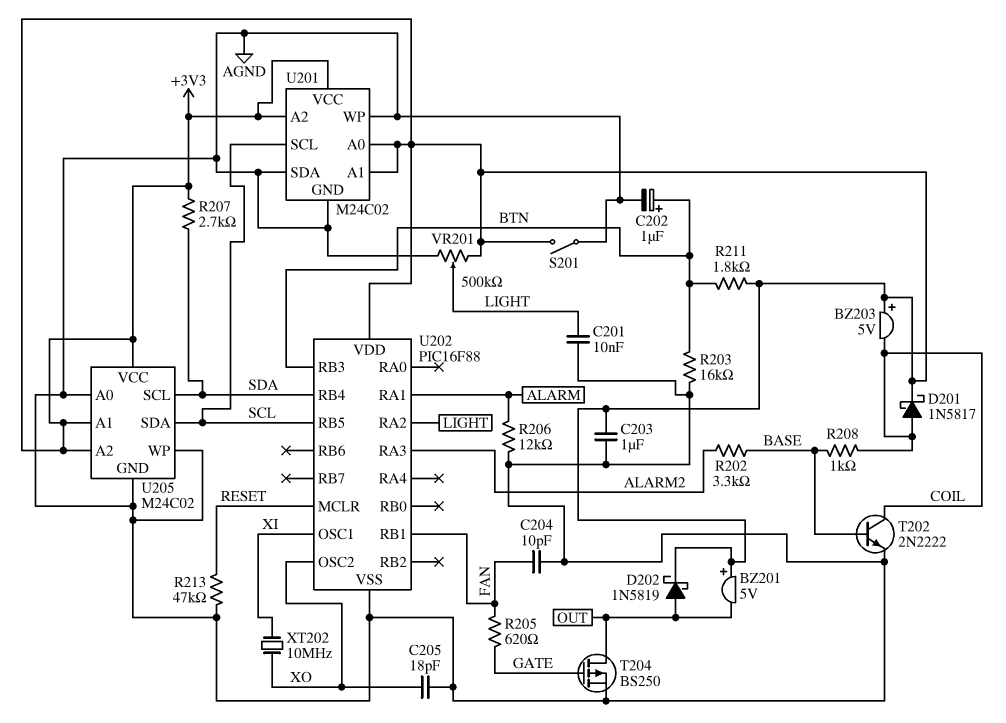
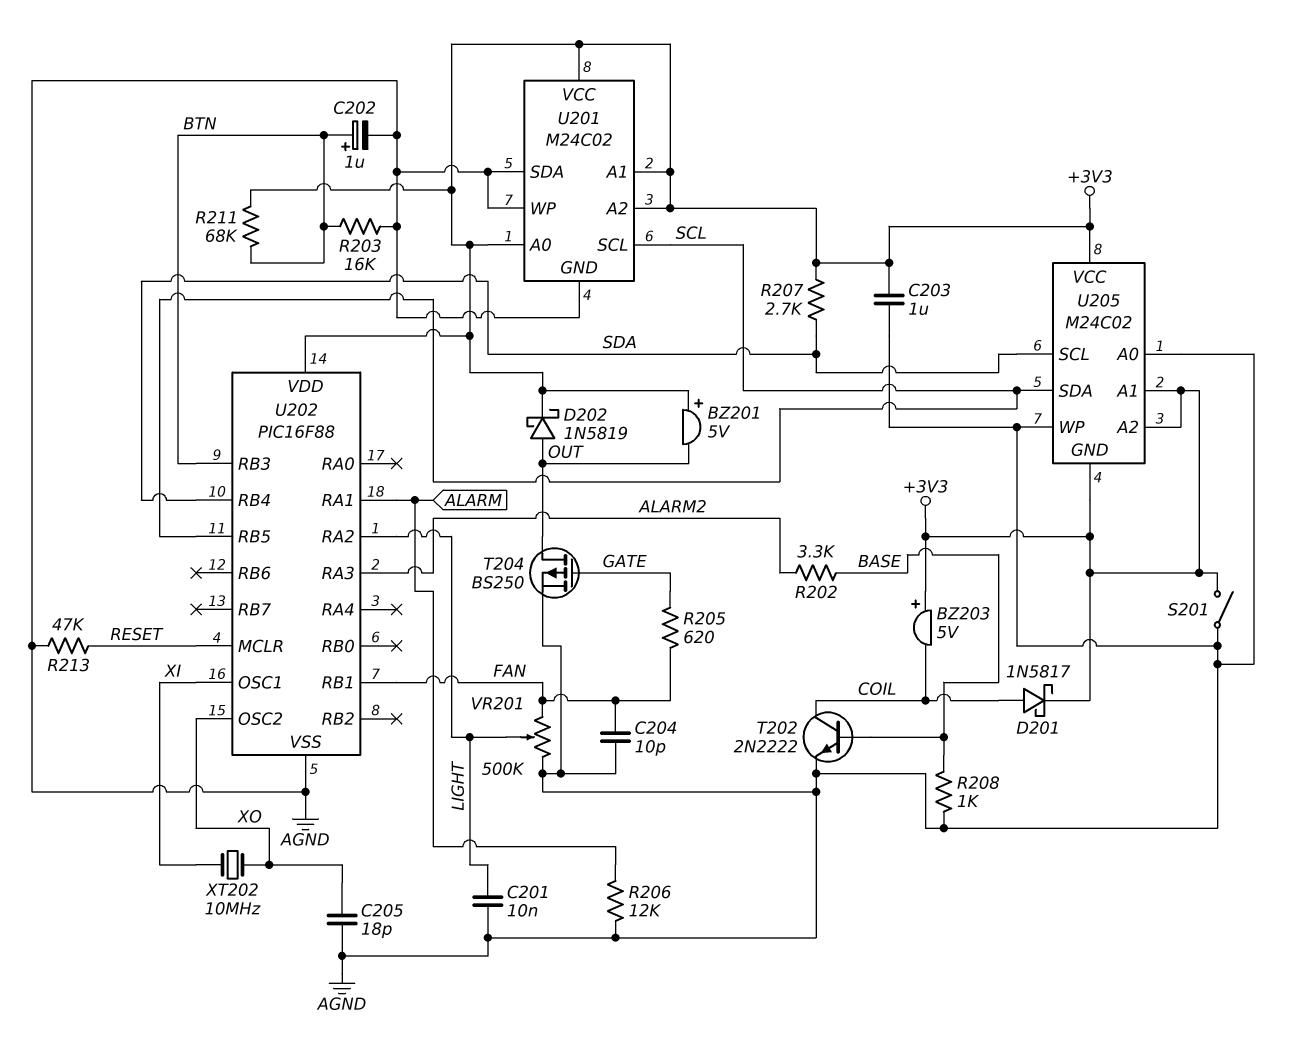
R208: 1k (BASE, COIL) -> 1k (AGND, BASE)
R211: 1.8k (+3V3, BTN) -> 68k (+3V3, BTN)
U205 pin GND: AGND -> +3V3
VR201: 500k (+3V3, AGND, wiper LIGHT) -> 500k (AGND, FAN, wiper LIGHT)

